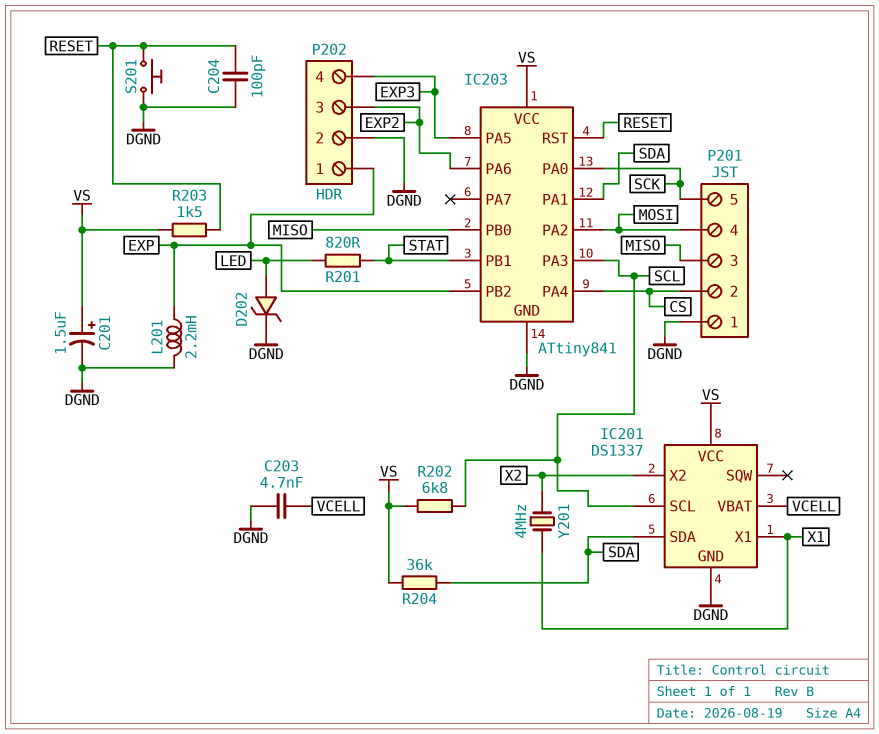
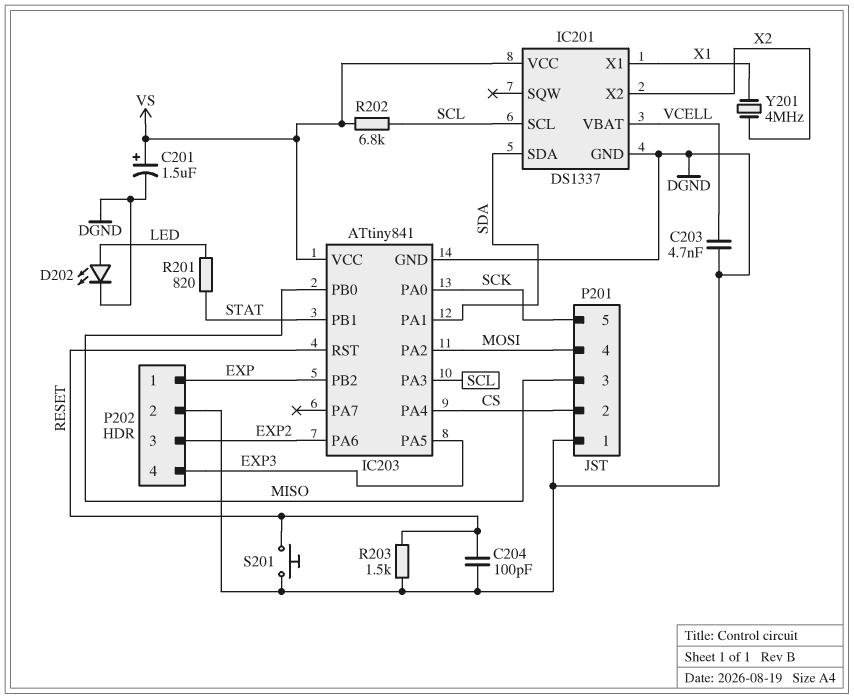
D202: zener (A LED, K DGND) -> LED (A LED, K DGND)
L201: 2.2mH (DGND, EXP) -> none
R203: 1.5k (RESET, VS) -> 1.5k (DGND, RESET)
R204: 36k (SDA, VS) -> none

